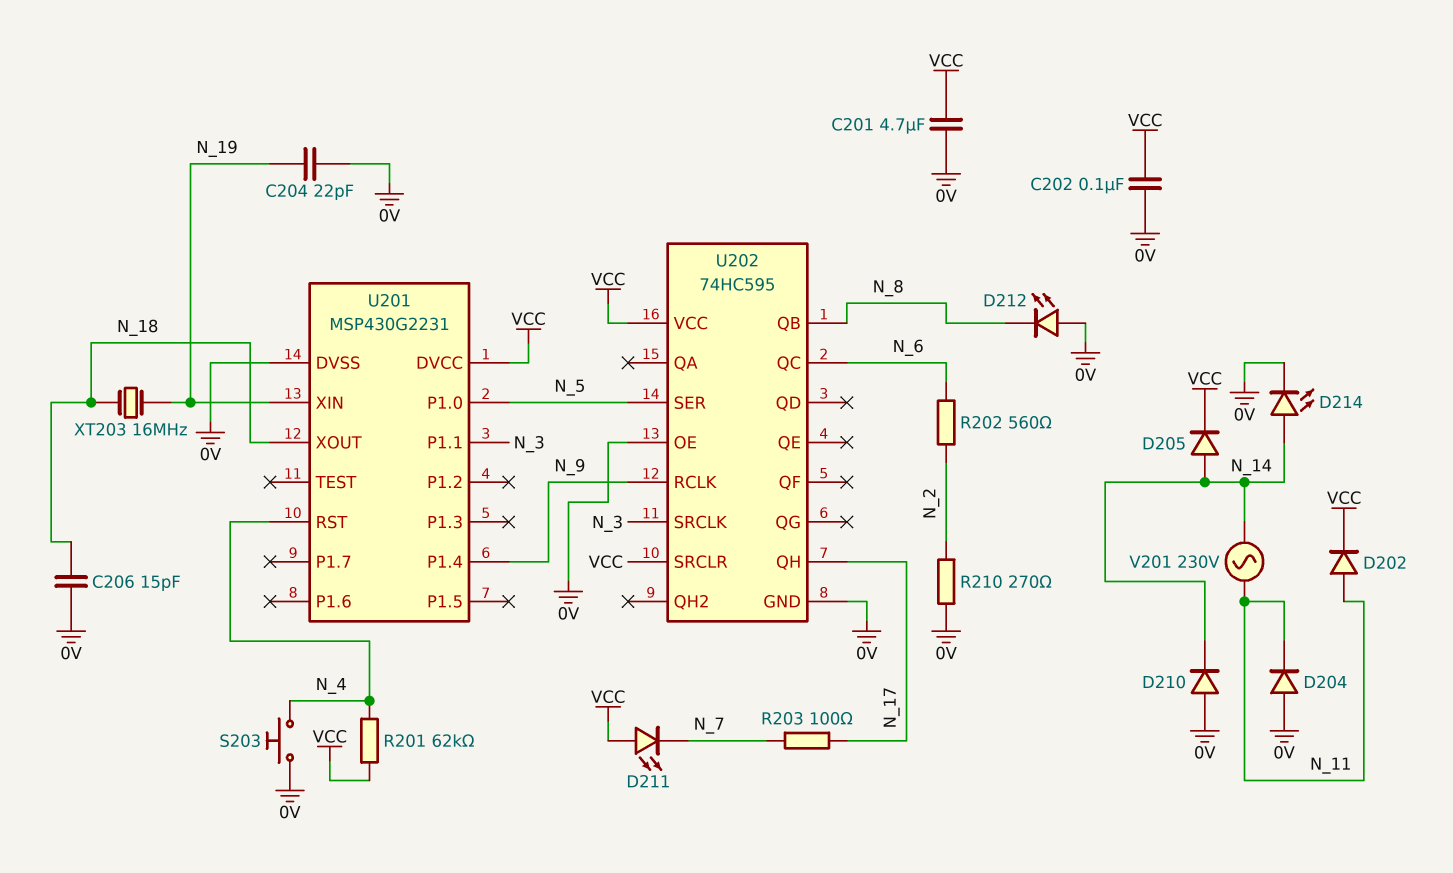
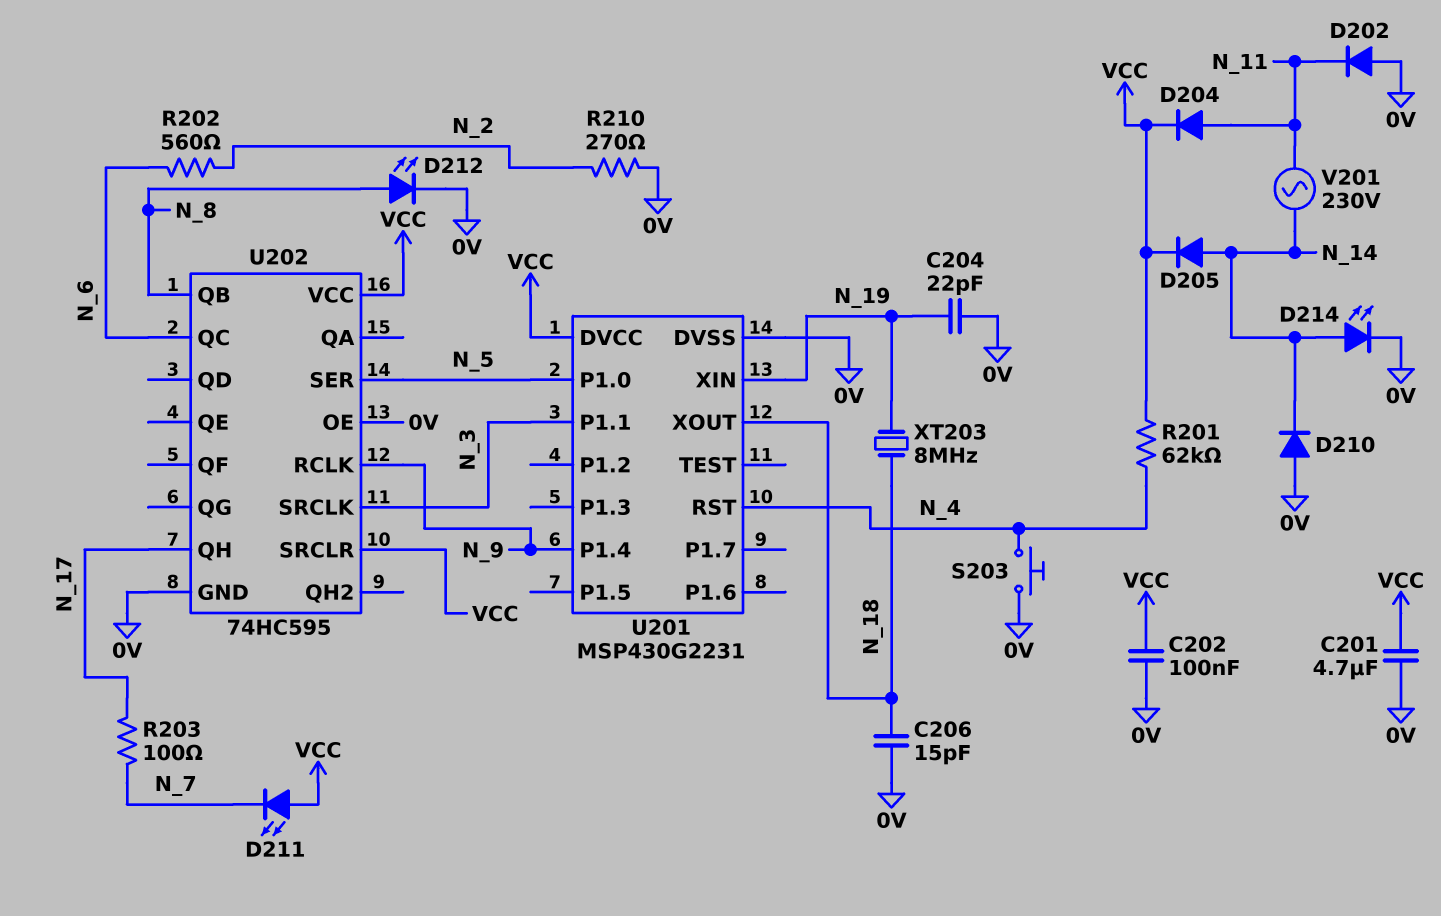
D202: diode (A N_11, K VCC) -> diode (A 0V, K N_11)
D204: diode (A 0V, K N_11) -> diode (A N_11, K VCC)
D212: LED (A 0V, K N_8) -> LED (A N_8, K 0V)
XT203: 16MHz (N_18, N_19) -> 8MHz (N_18, N_19)

